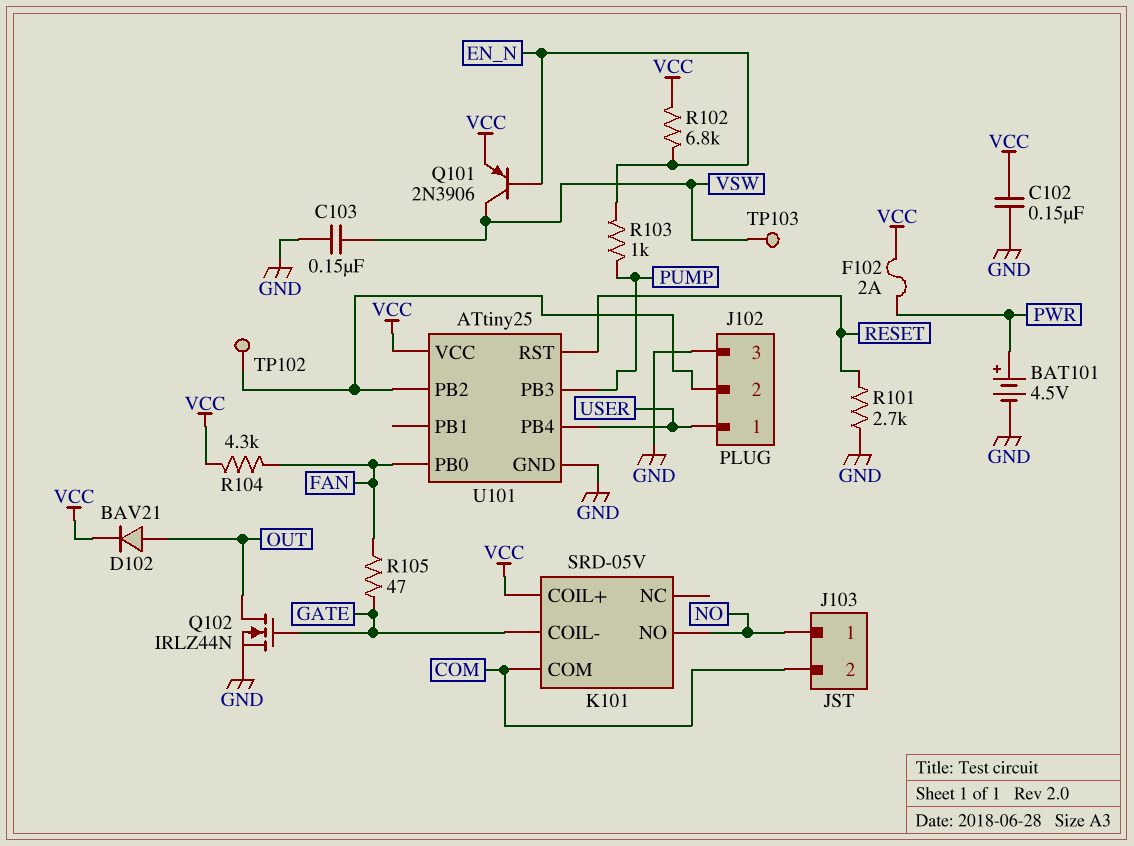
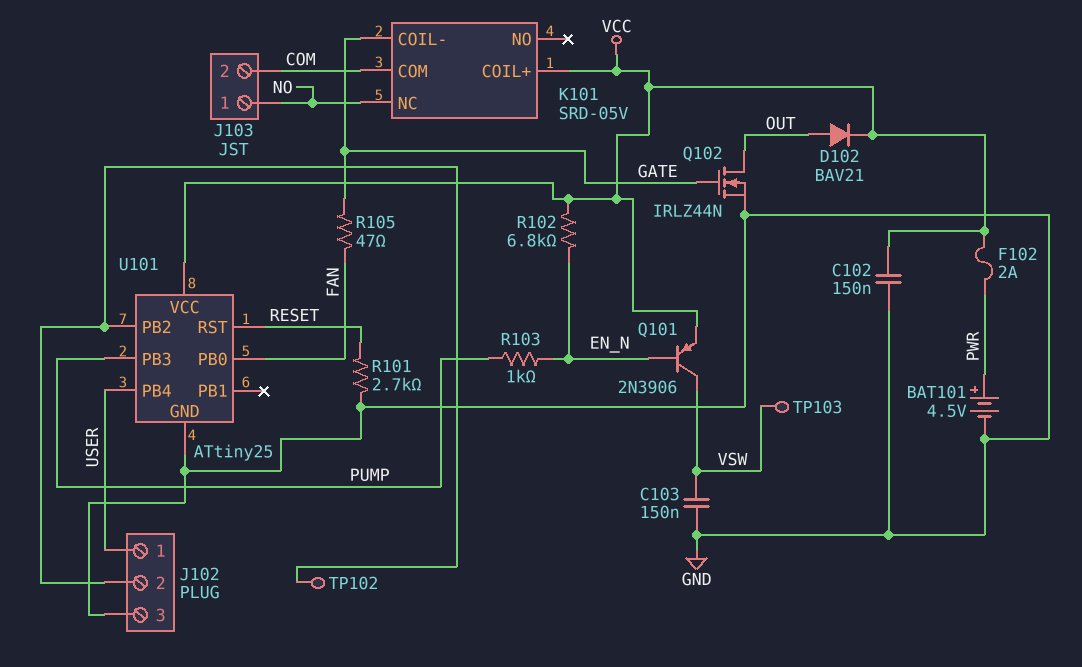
K101 pin NC: none -> NO
K101 pin NO: NO -> none
R104: 4.3k (FAN, VCC) -> none

